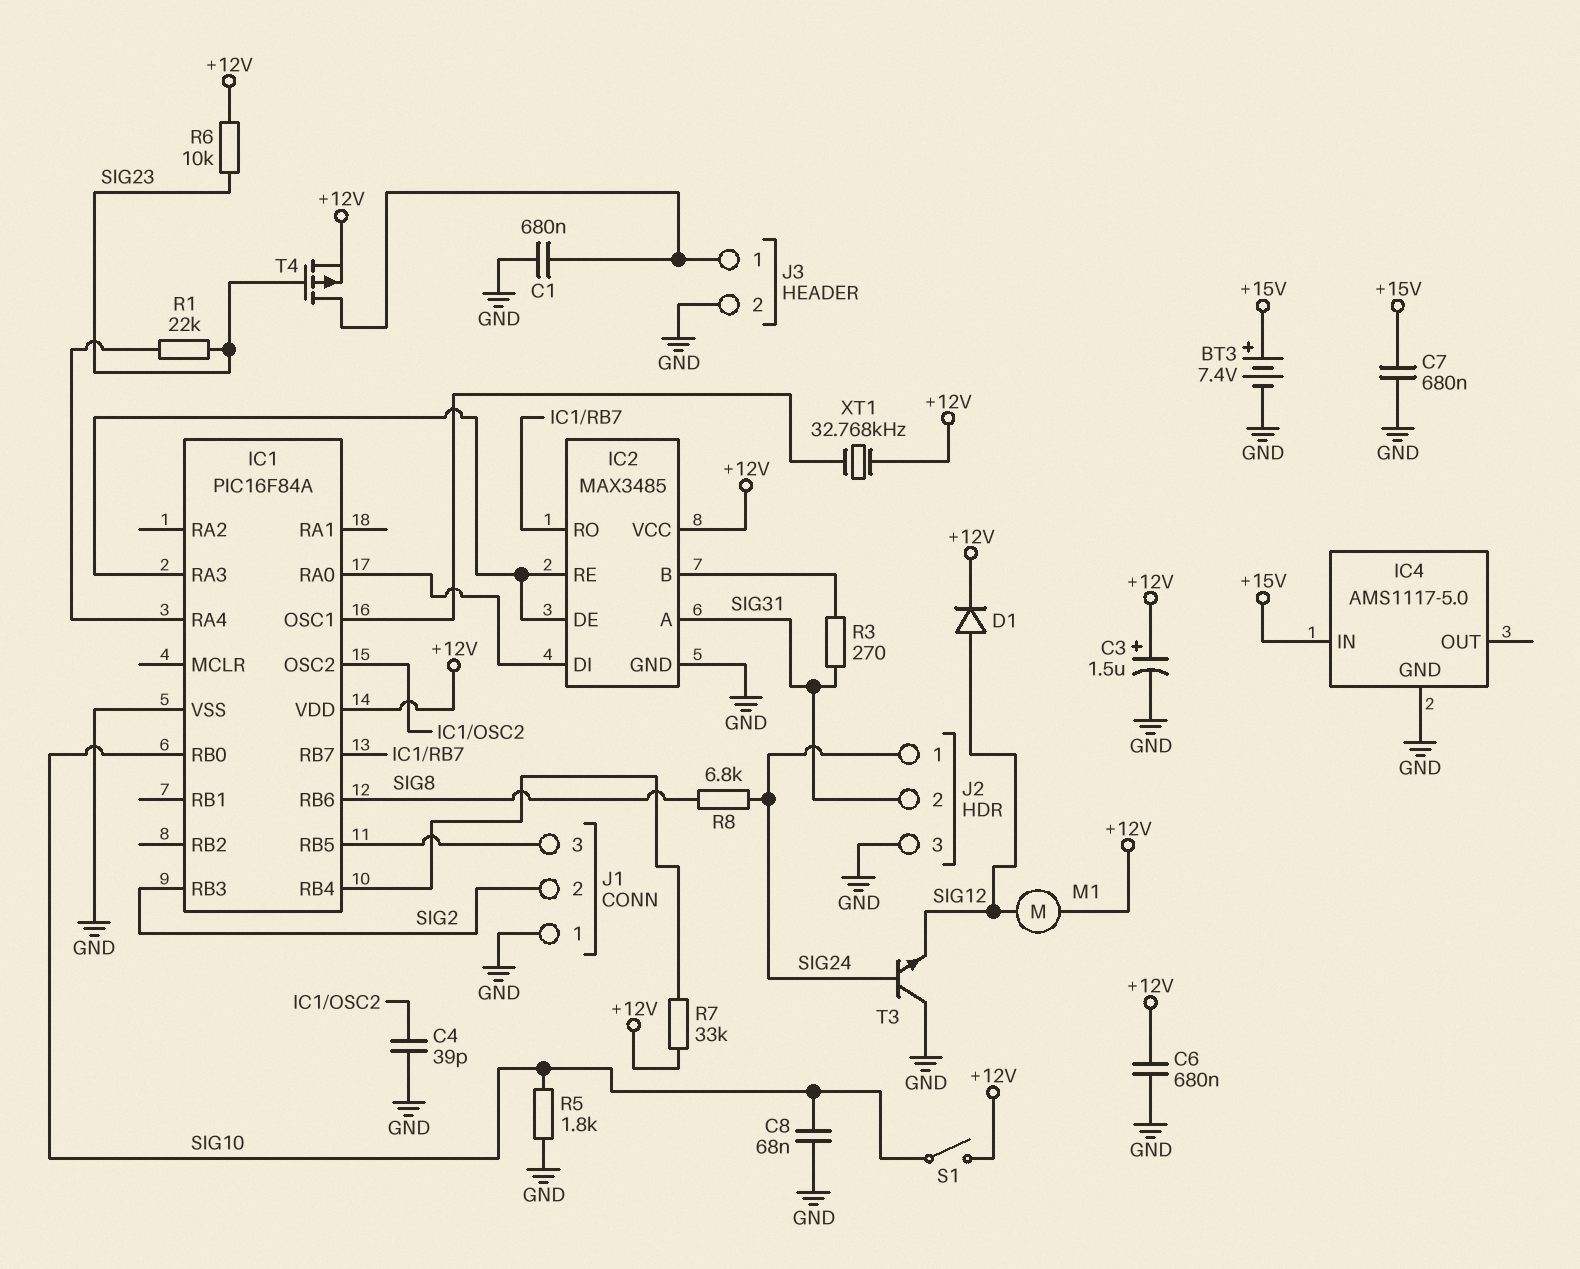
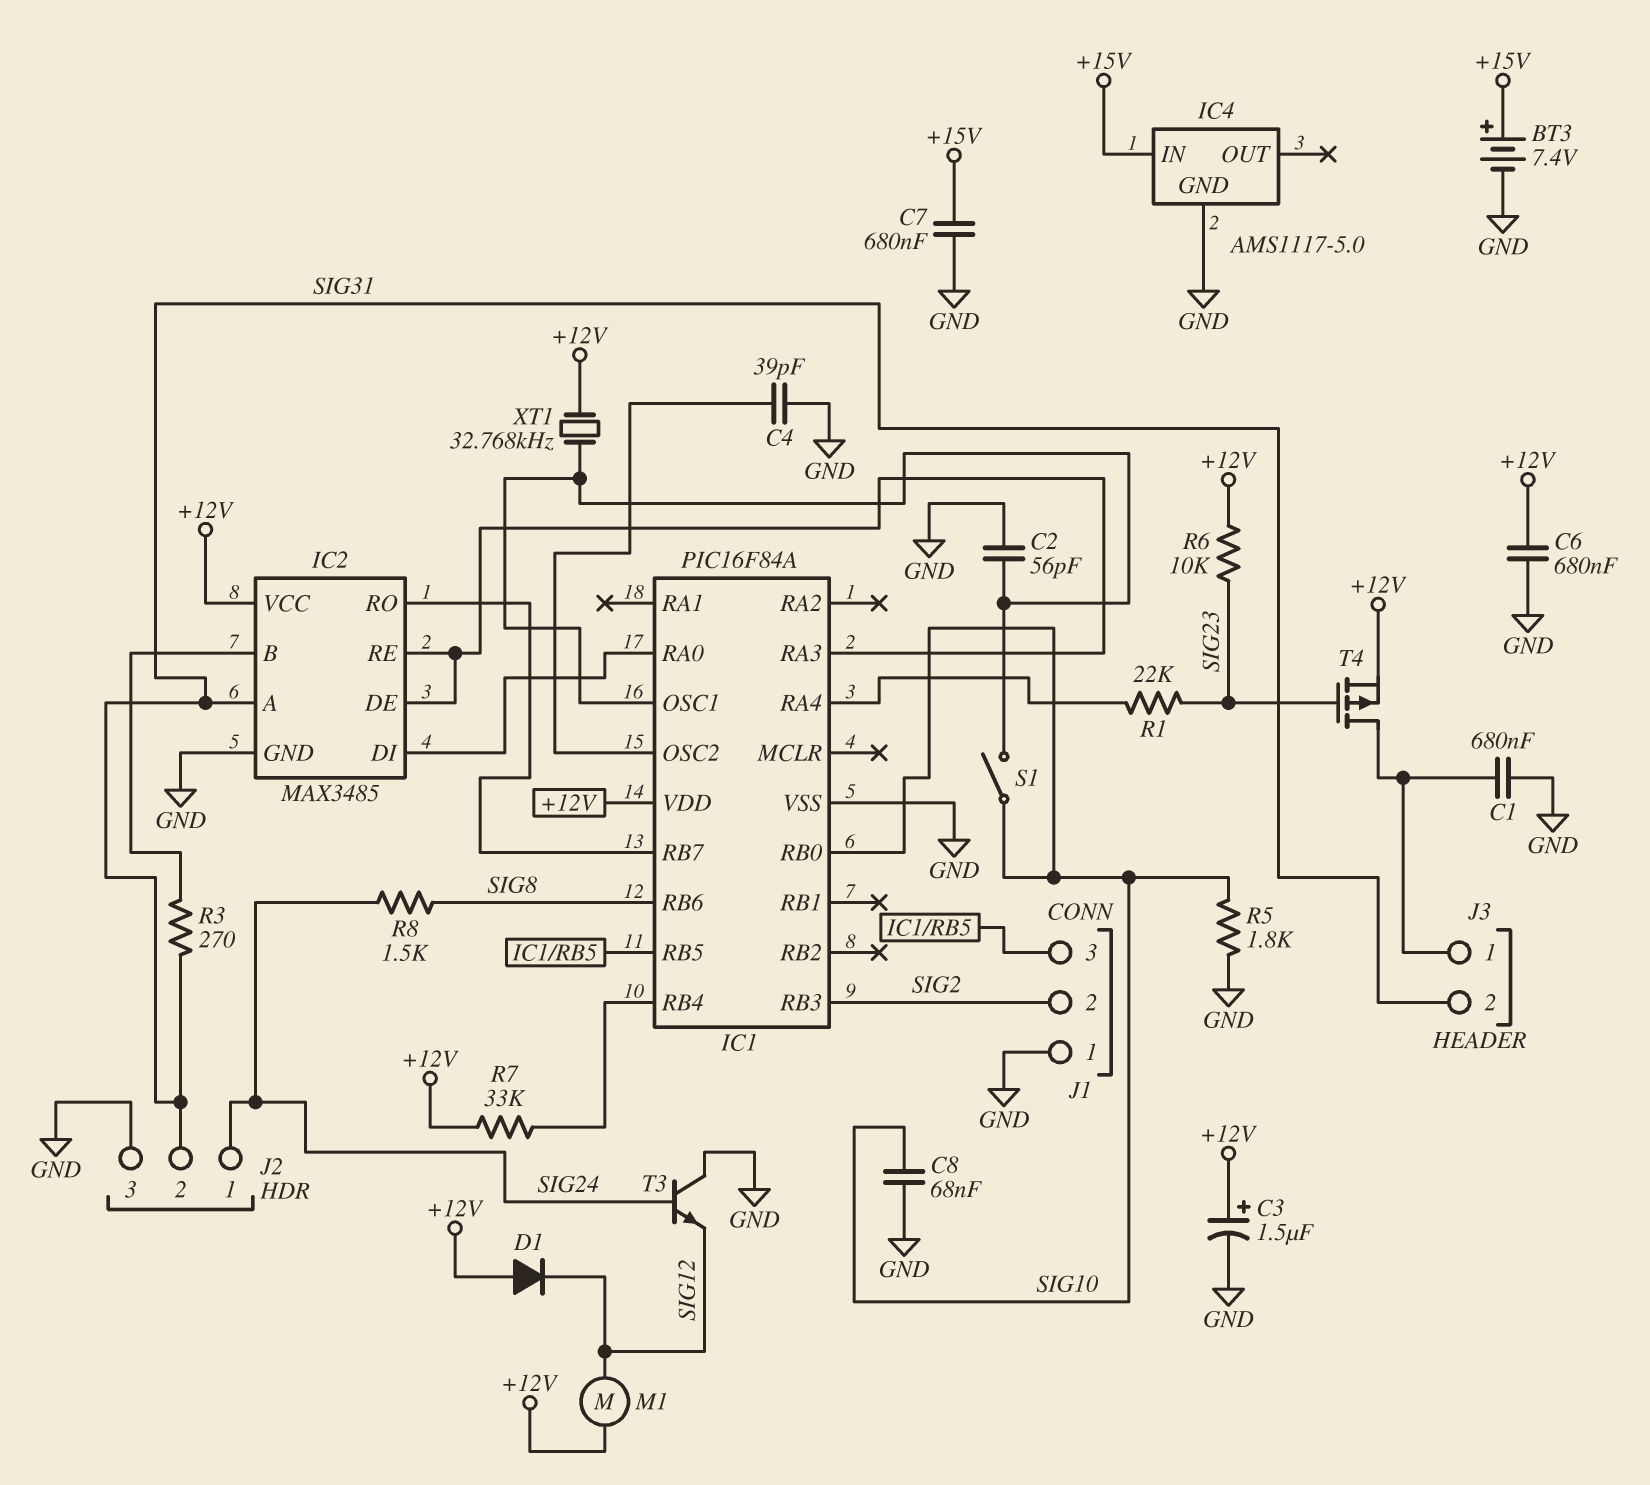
C2: none -> 56pF (GND, IC1/OSC1)
D1: diode (A SIG12, K +12V) -> diode (A +12V, K SIG12)
J3 pin 2: GND -> SIG31
R8: 6.8k (SIG8, SIG24) -> 1.5k (SIG8, SIG24)
S1: switch (+12V, SIG10) -> switch (IC1/OSC1, SIG10)

